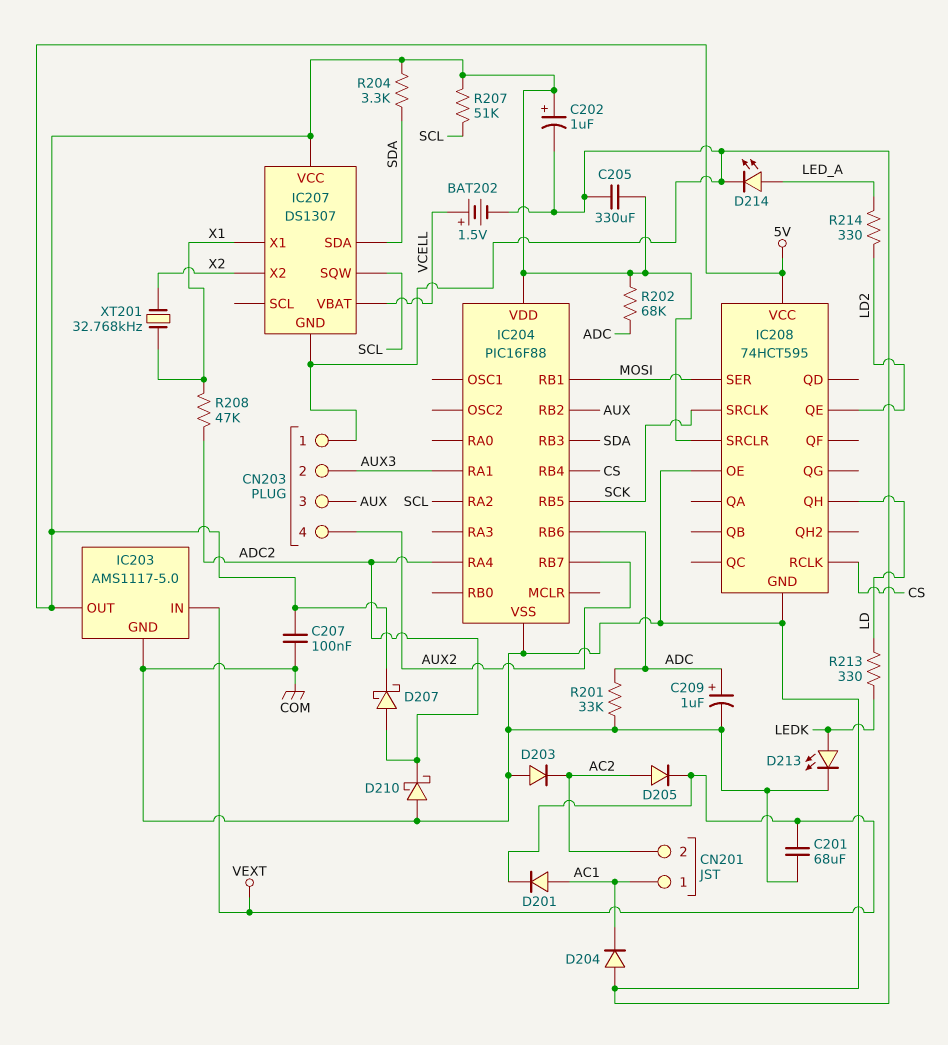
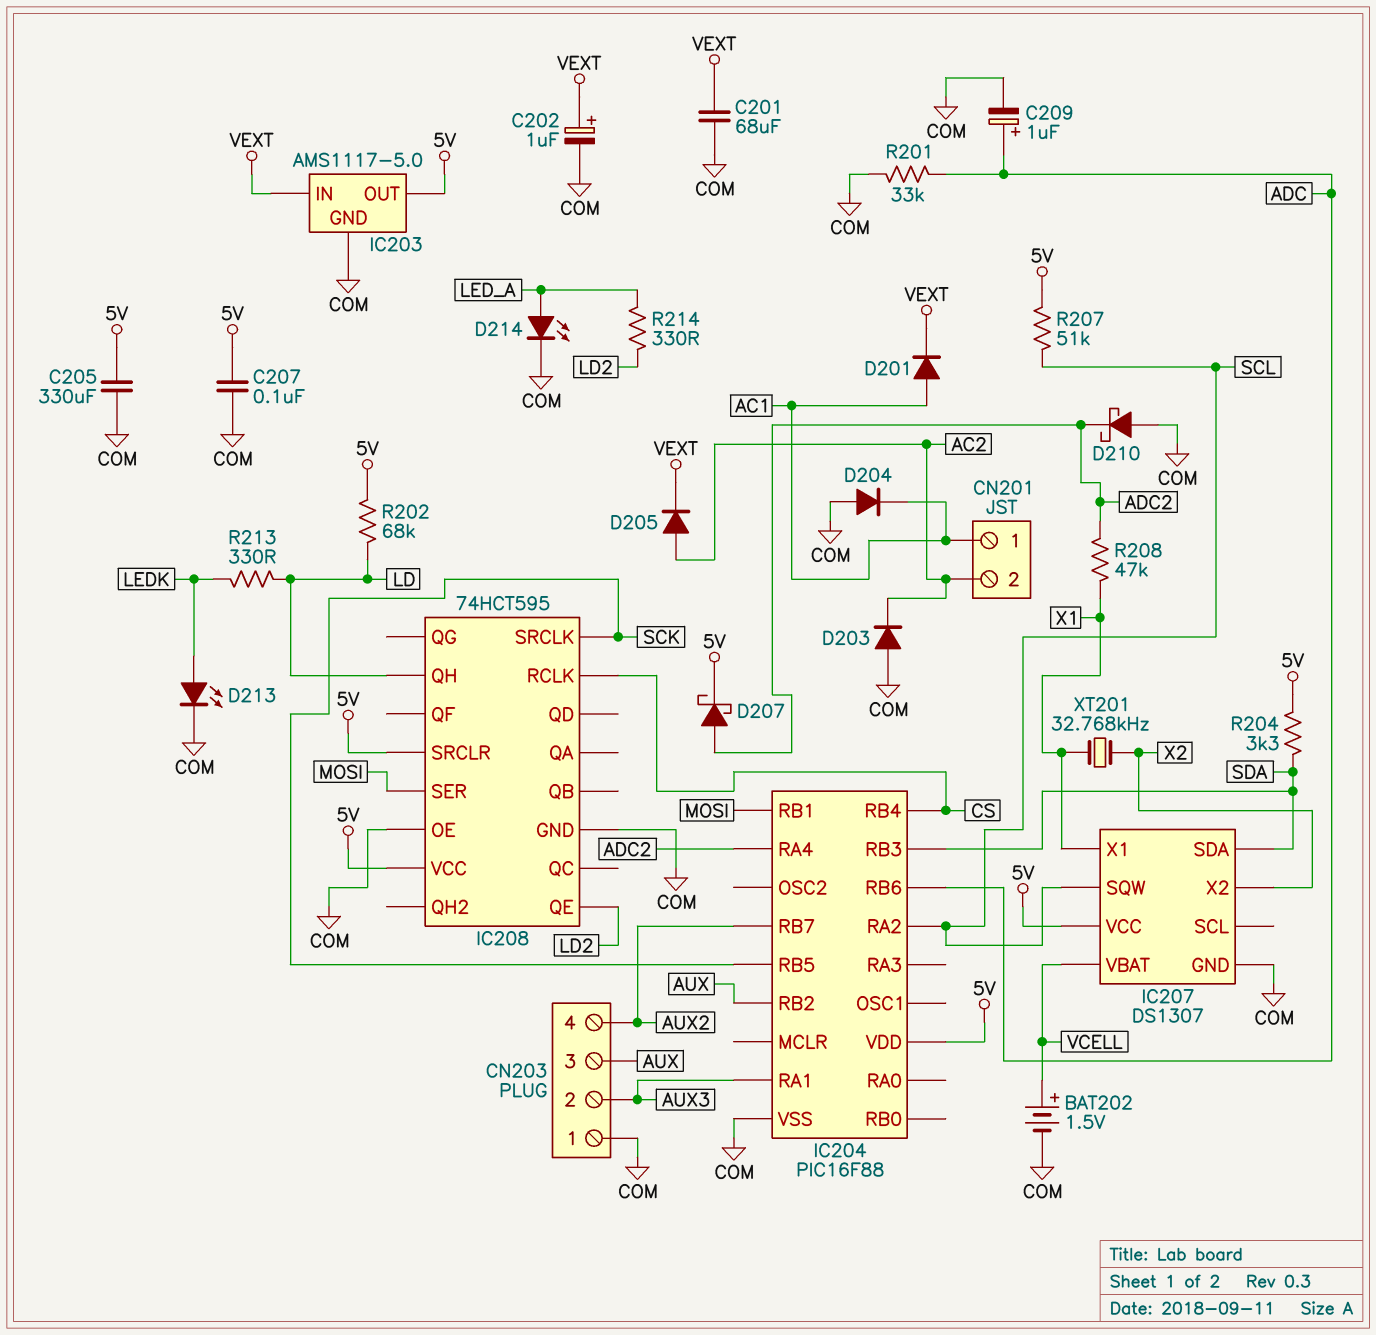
C202: 1uF (plus 5V, minus COM) -> 1uF (plus VEXT, minus COM)
R202: 68k (5V, ADC) -> 68k (5V, LD)

